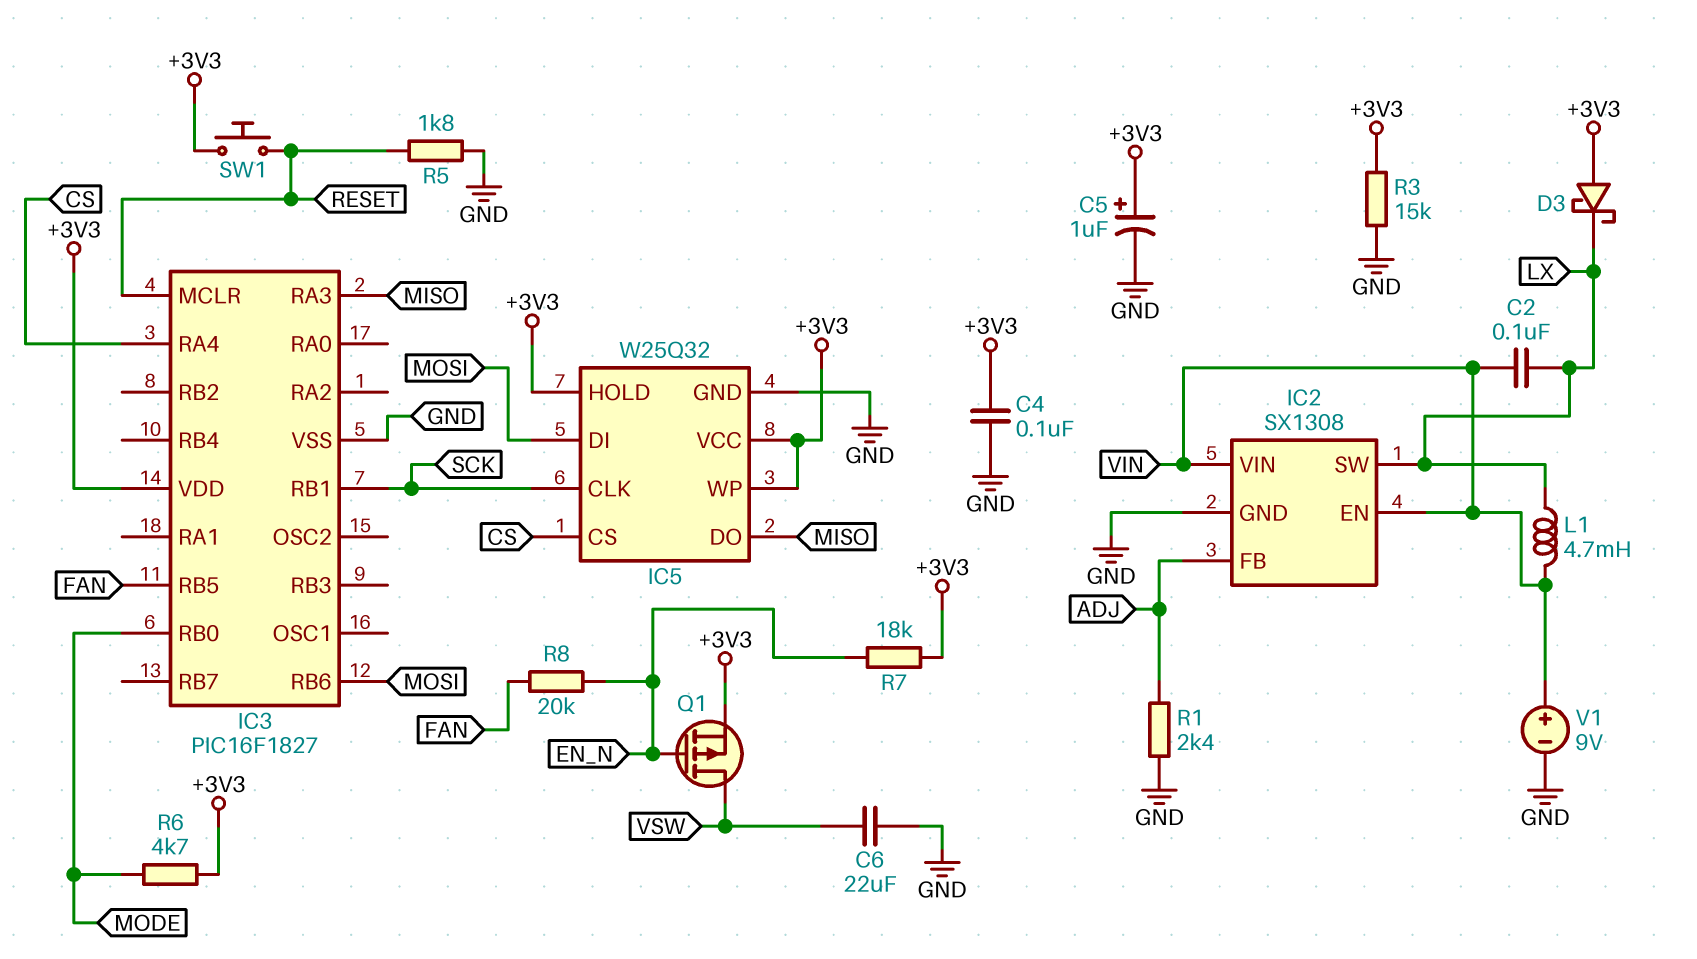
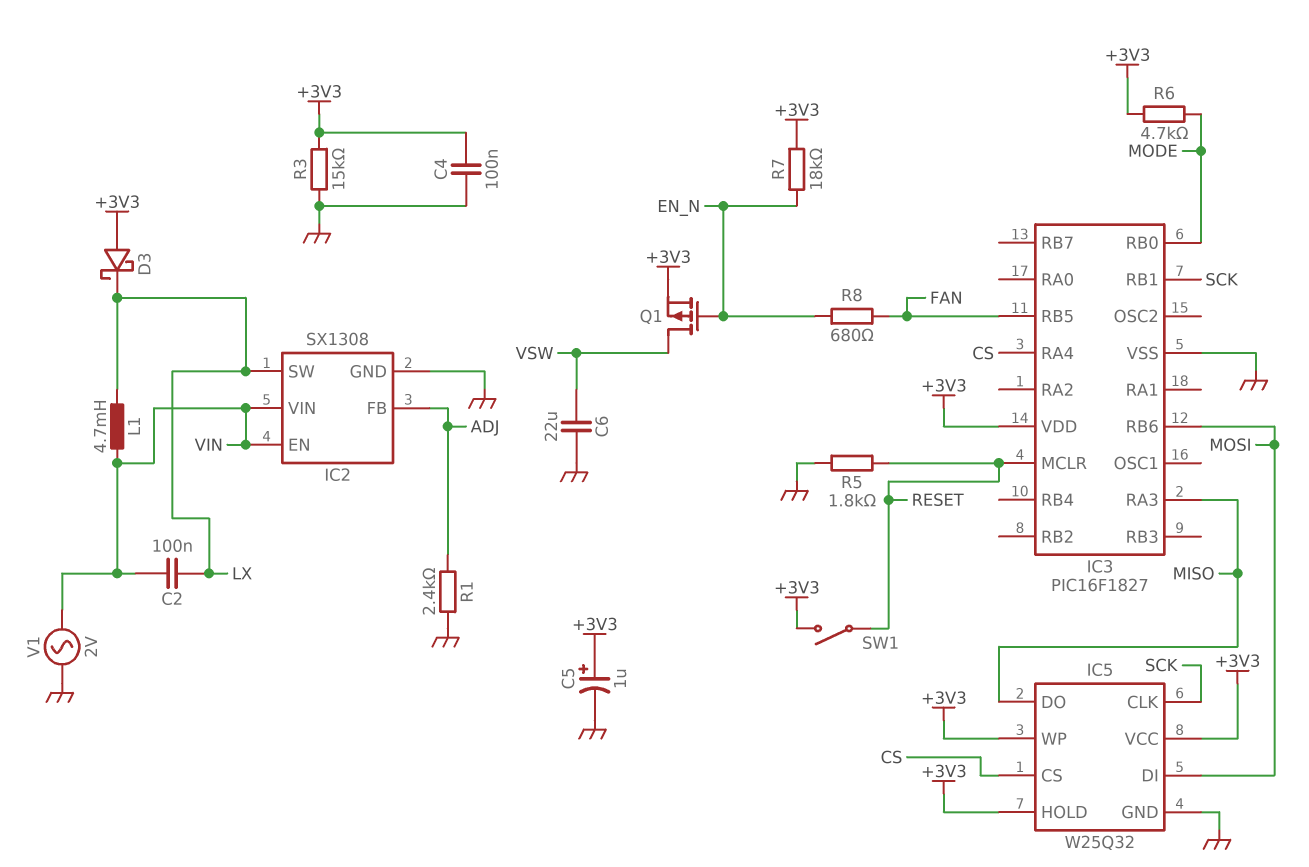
R8: 20k (EN_N, FAN) -> 680 (EN_N, FAN)
SW1: button (+3V3, RESET) -> switch (+3V3, RESET)
V1: 9V (plus VIN, minus GND) -> AC 2V (GND, VIN)

